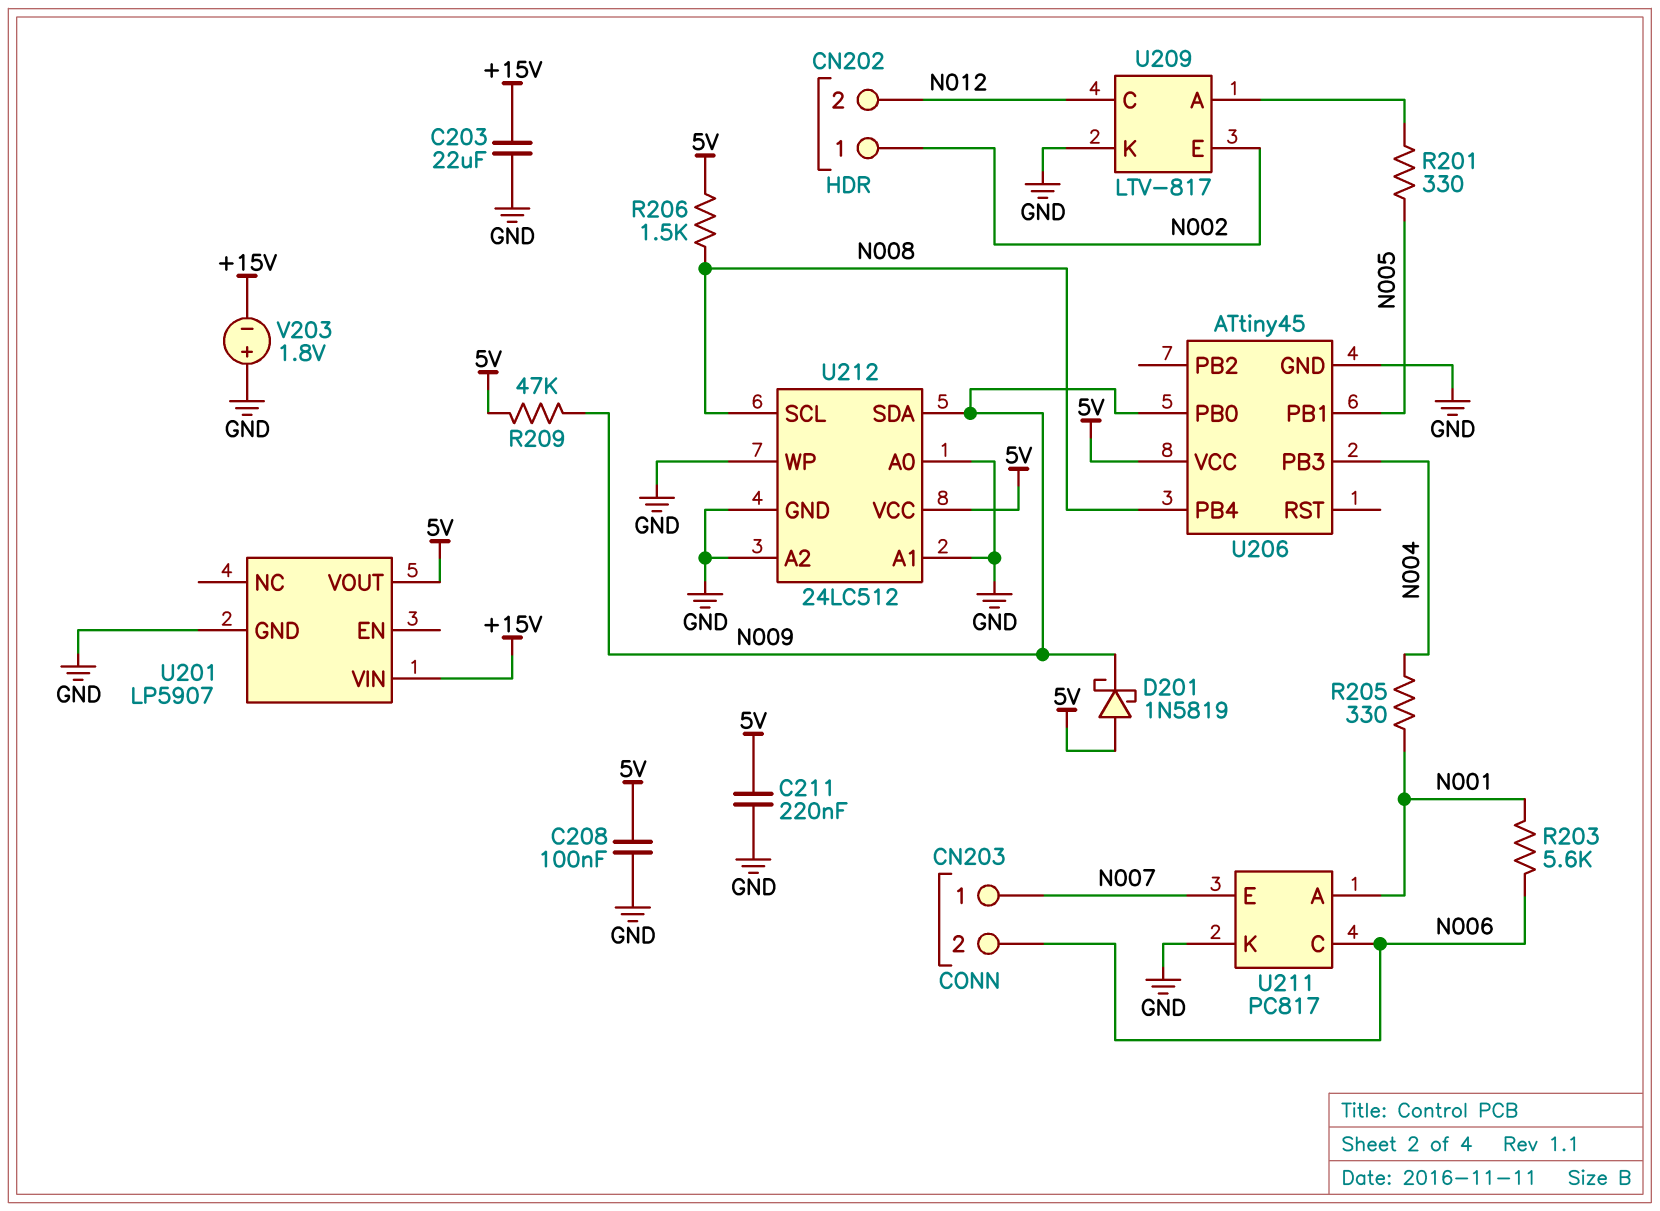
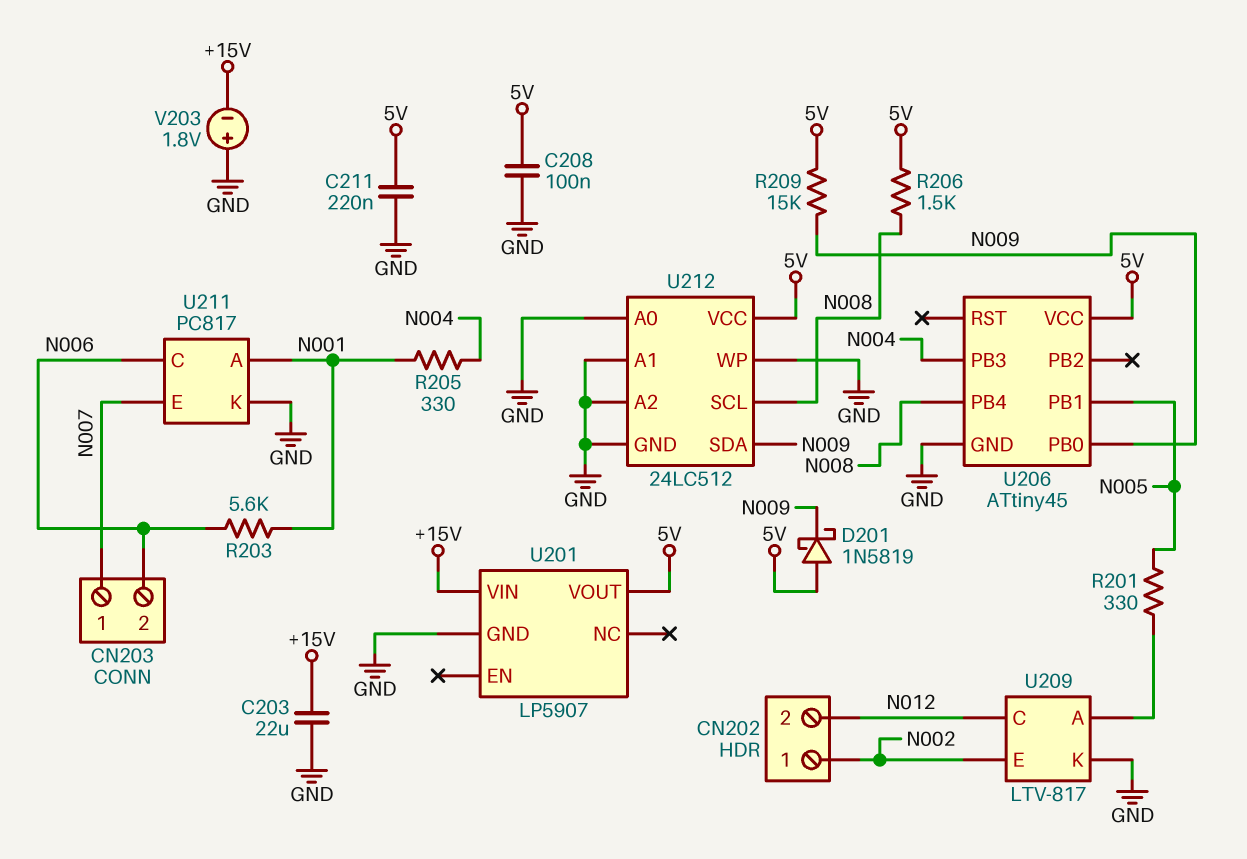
R209: 47k (5V, N009) -> 15k (5V, N009)

